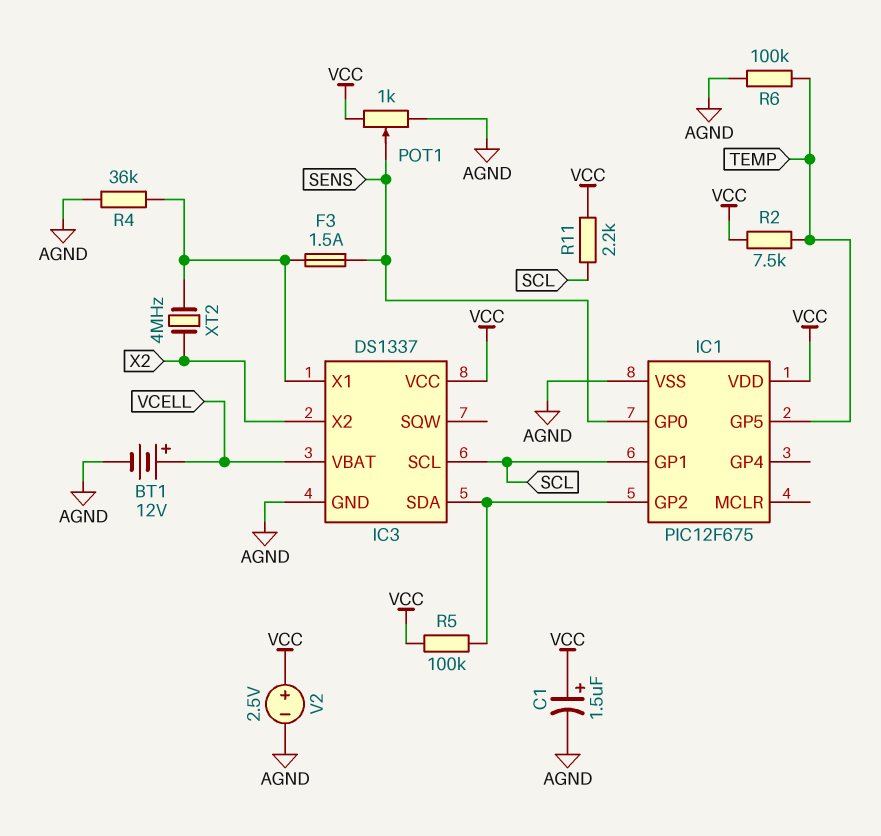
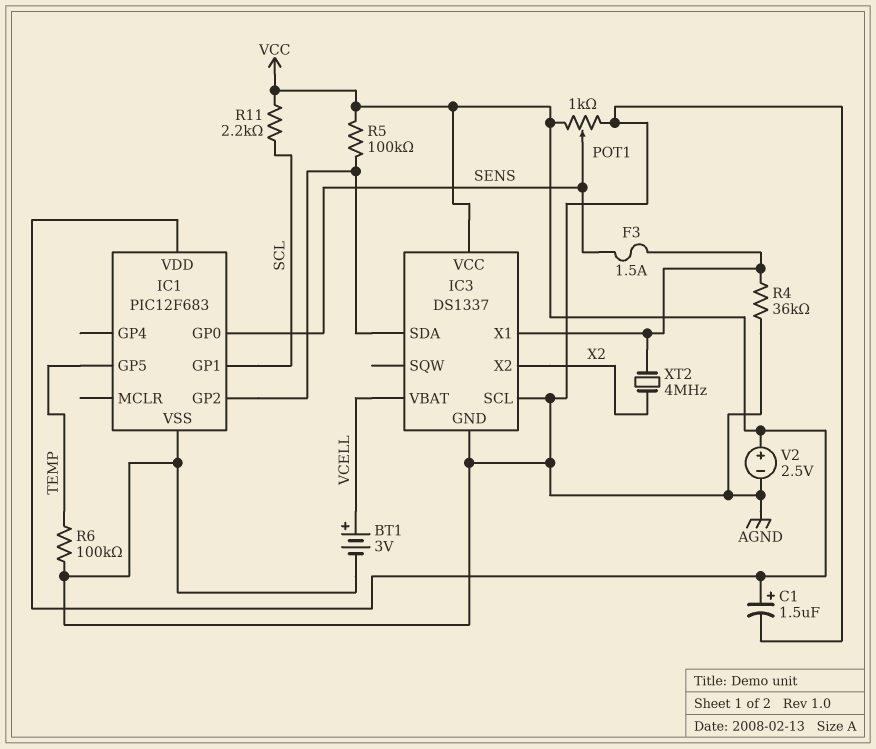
BT1: 12V (plus VCELL, minus AGND) -> 3V (plus VCELL, minus AGND)
IC1: PIC12F675 -> PIC12F683
IC3 pin SCL: SCL -> AGND
R2: 7.5k (TEMP, VCC) -> none

